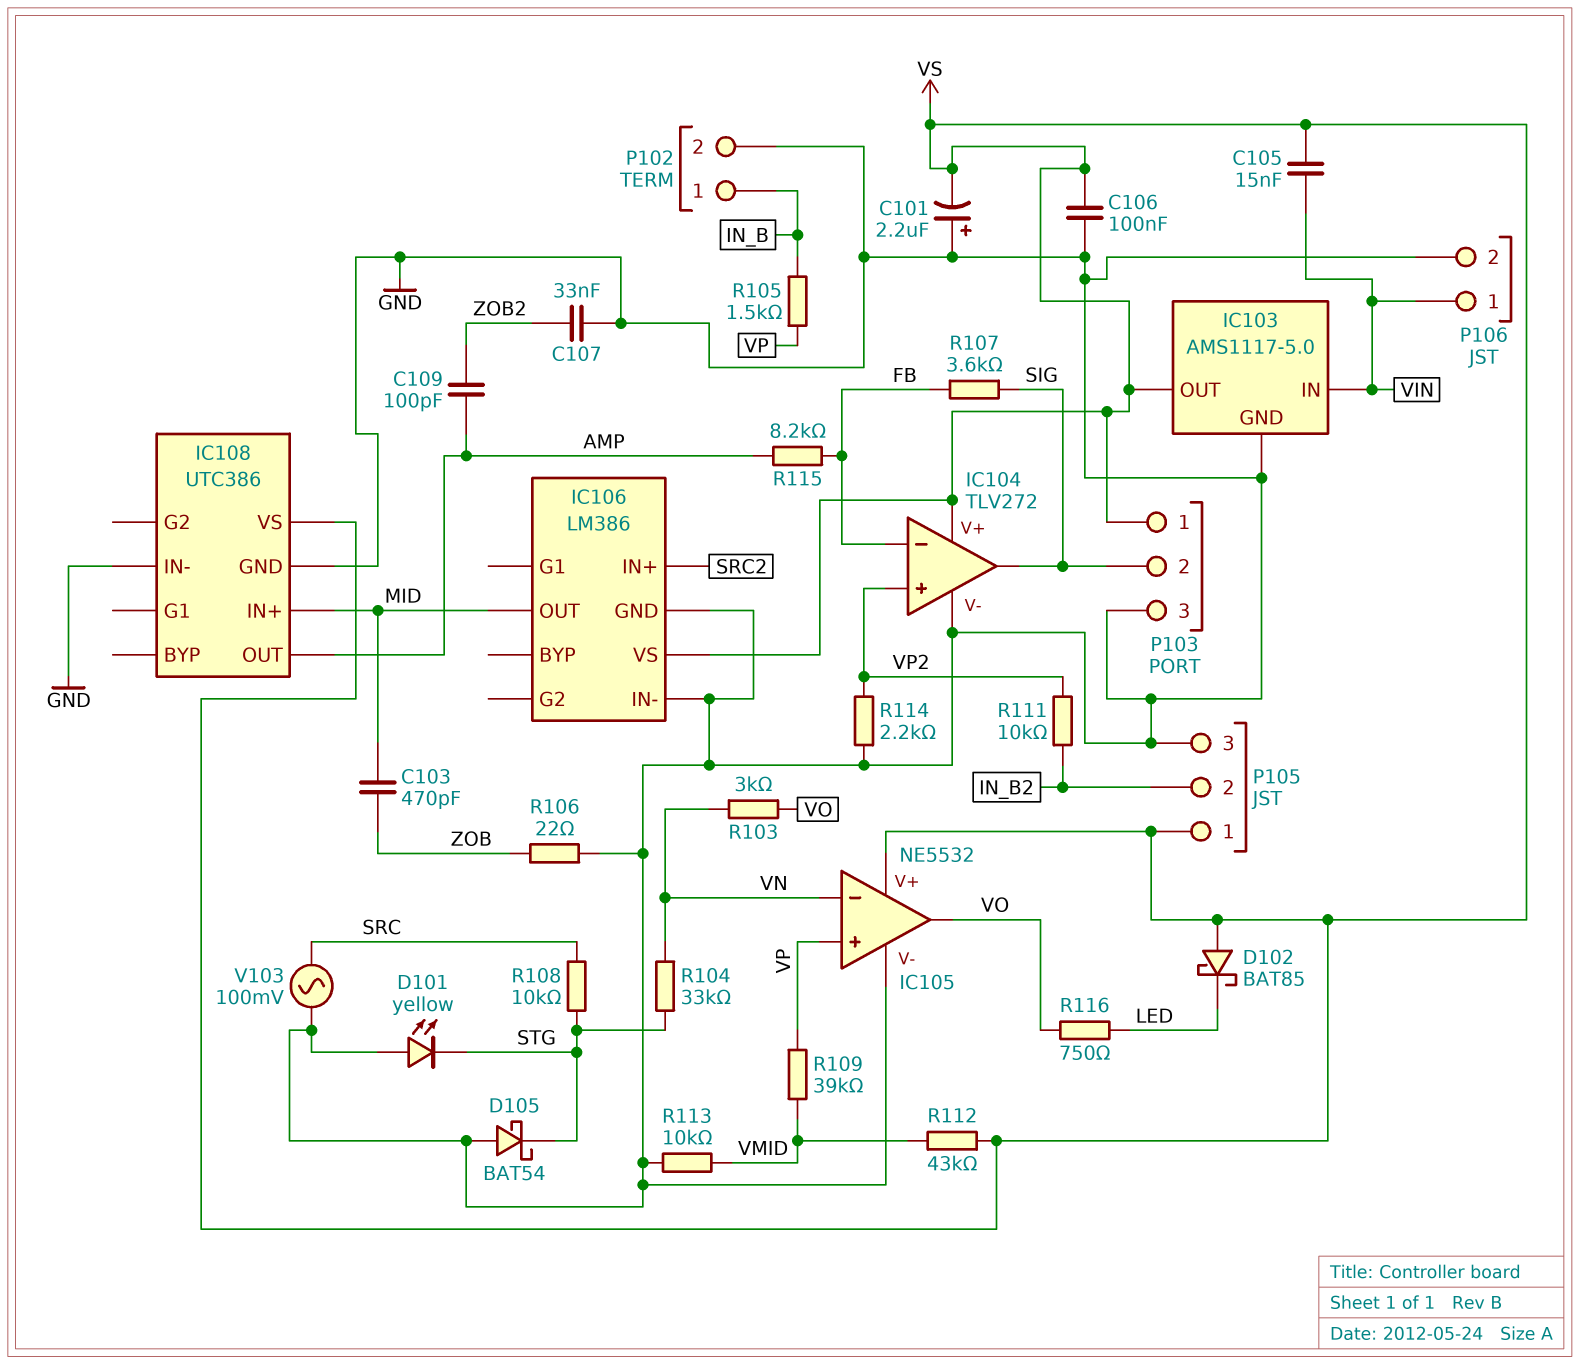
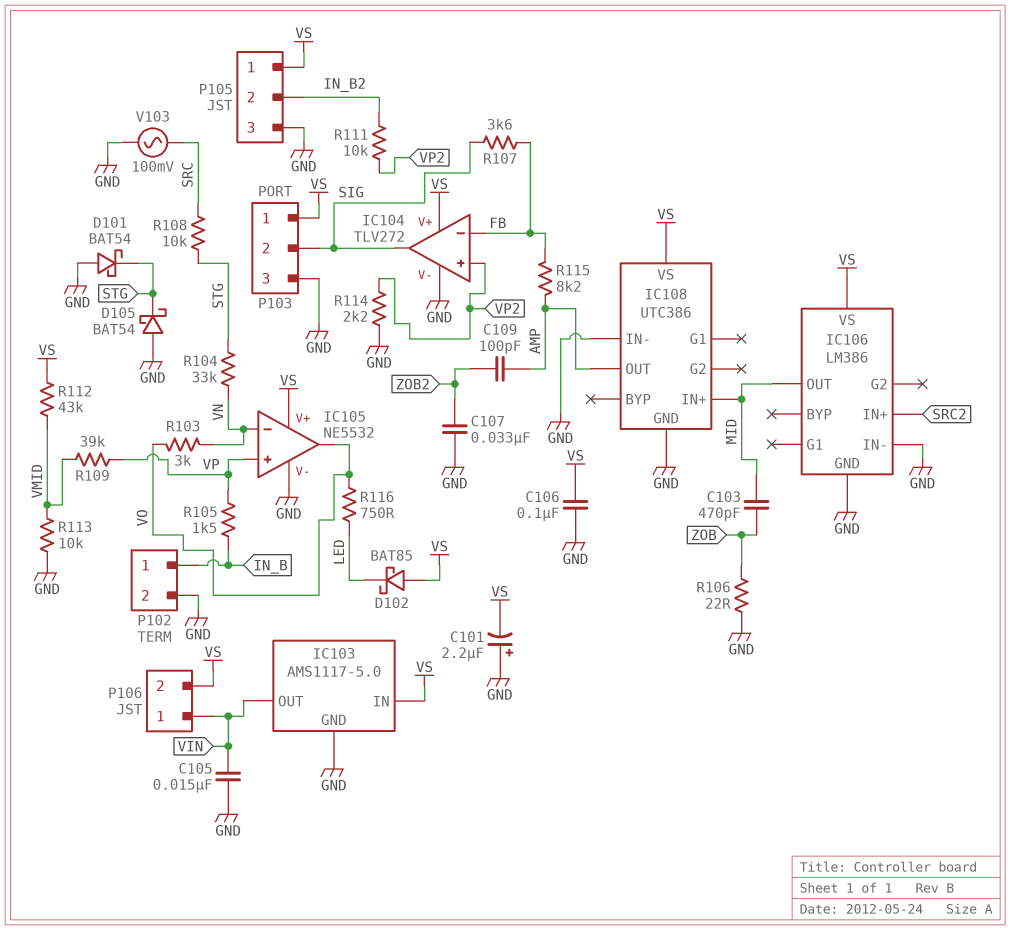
C105: 15nF (VIN, VS) -> 15nF (GND, VIN)
D101: LED yellow (A GND, K STG) -> schottky BAT54 (A GND, K STG)
IC103 pin IN: VIN -> VS
IC103 pin OUT: VS -> VIN
P106 pin 2: GND -> VS

